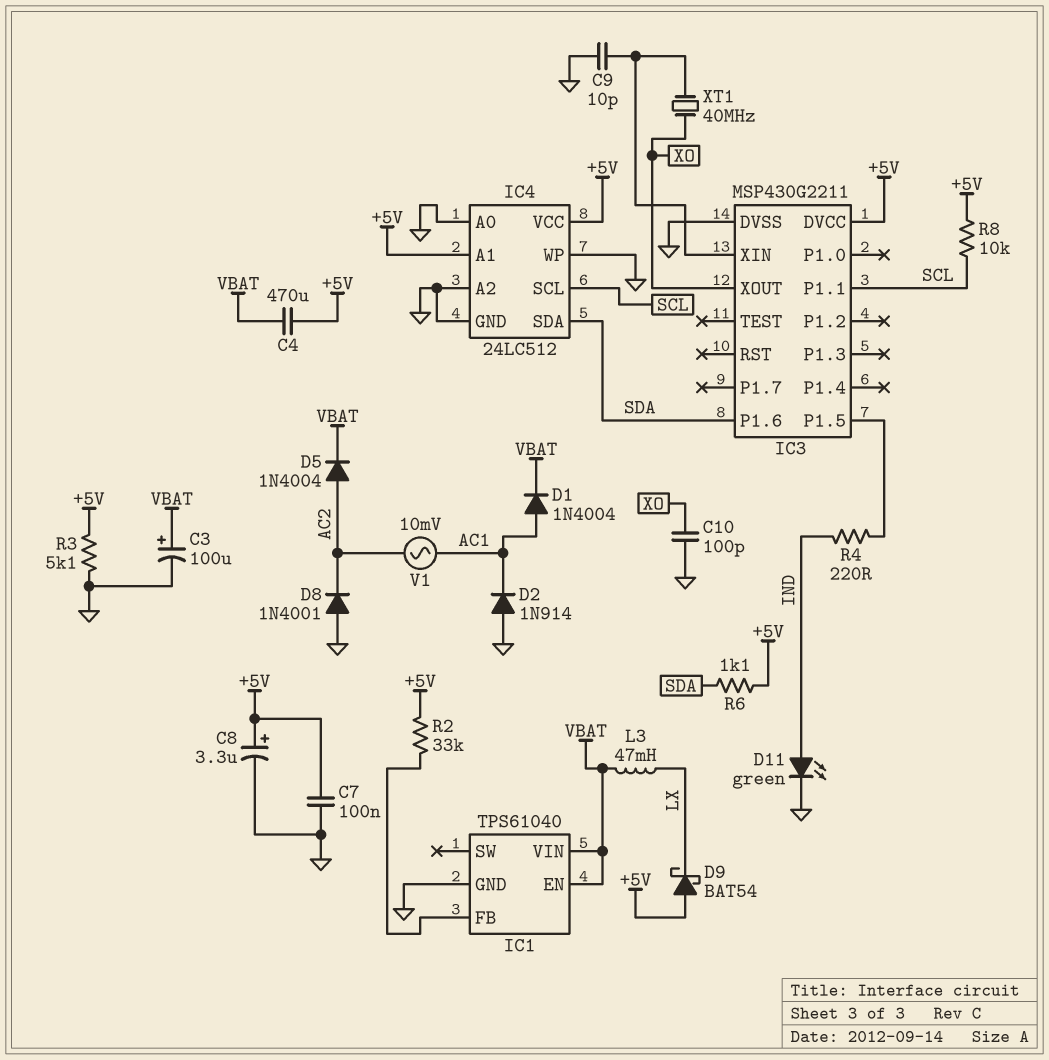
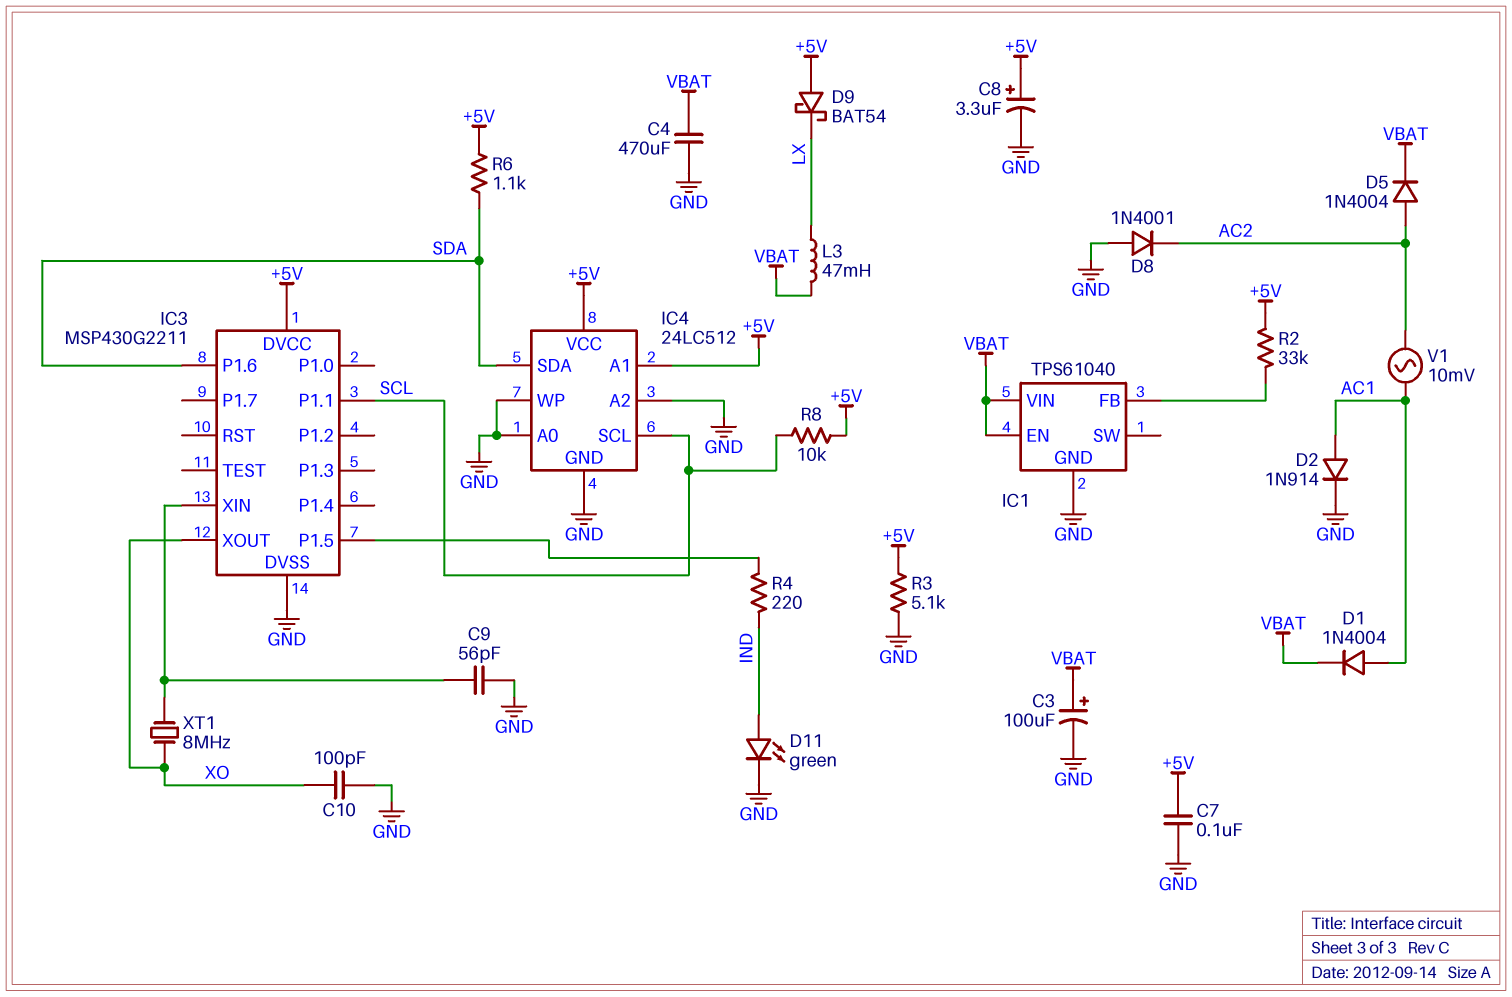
C4: 470uF (+5V, VBAT) -> 470uF (GND, VBAT)
C9: 10pF (GND, IC3/XIN) -> 56pF (GND, IC3/XIN)
D2: diode 1N914 (A GND, K AC1) -> diode 1N914 (A AC1, K GND)
XT1: 40MHz (IC3/XIN, XO) -> 8MHz (IC3/XIN, XO)

